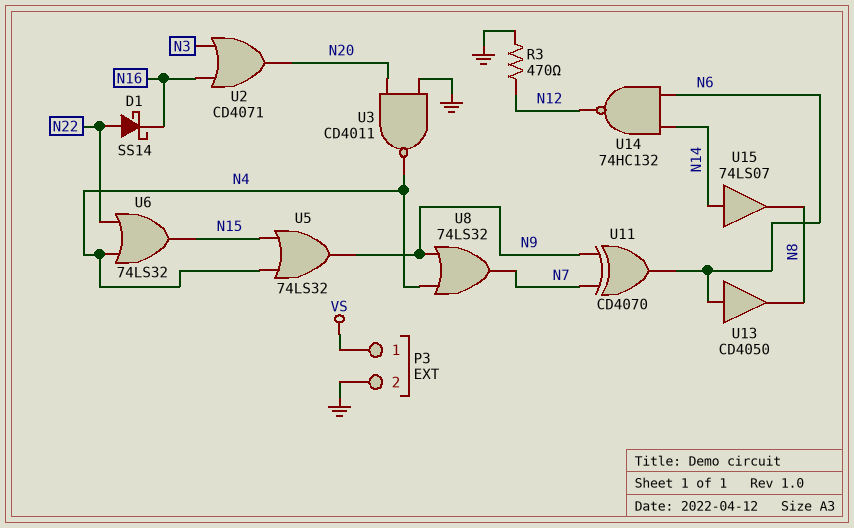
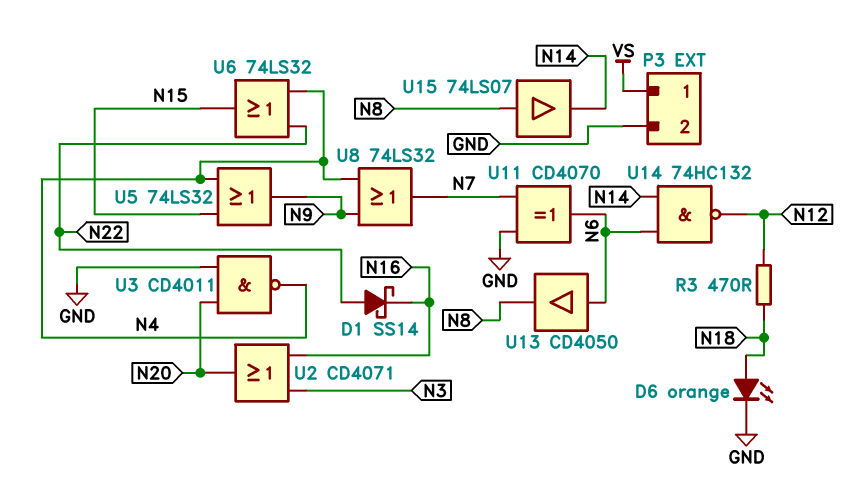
D6: none -> LED orange (A N18, K GND)
R3: 470 (GND, N12) -> 470 (N12, N18)
U11: XOR CD4070 (in N7, in N9, out N6) -> XOR CD4070 (in GND, in N7, out N6)
U15: buffer 74LS07 (in N14, out N8) -> buffer 74LS07 (in N8, out N14)

